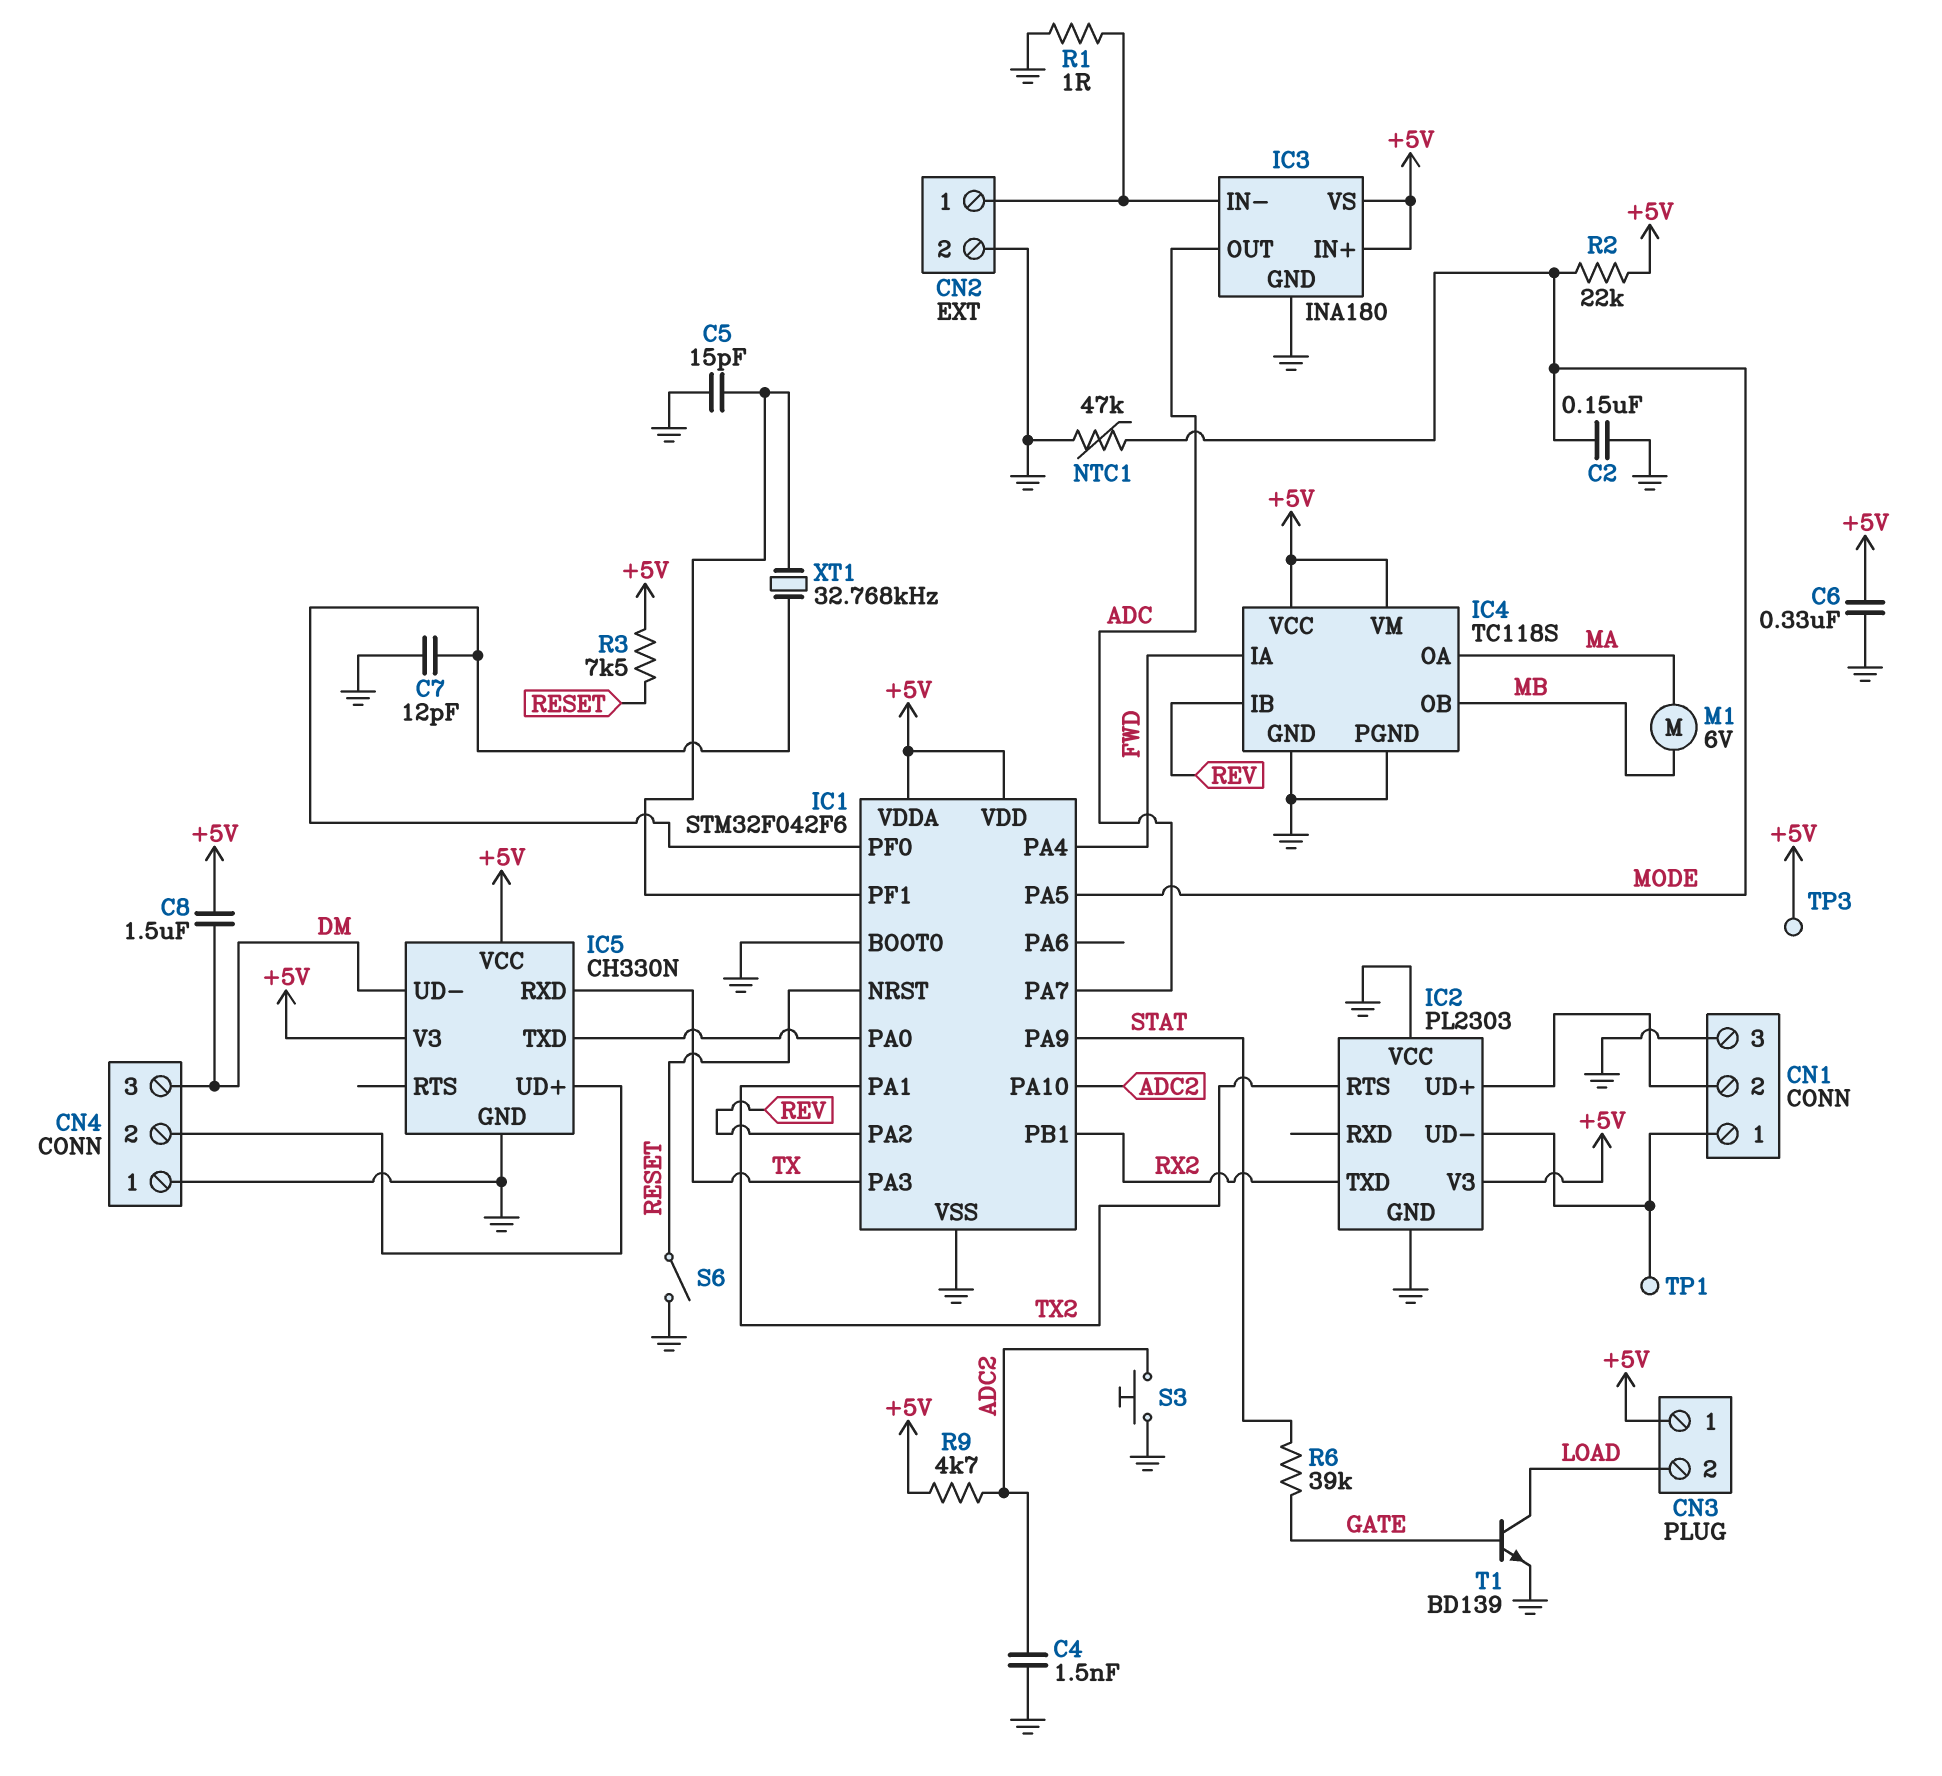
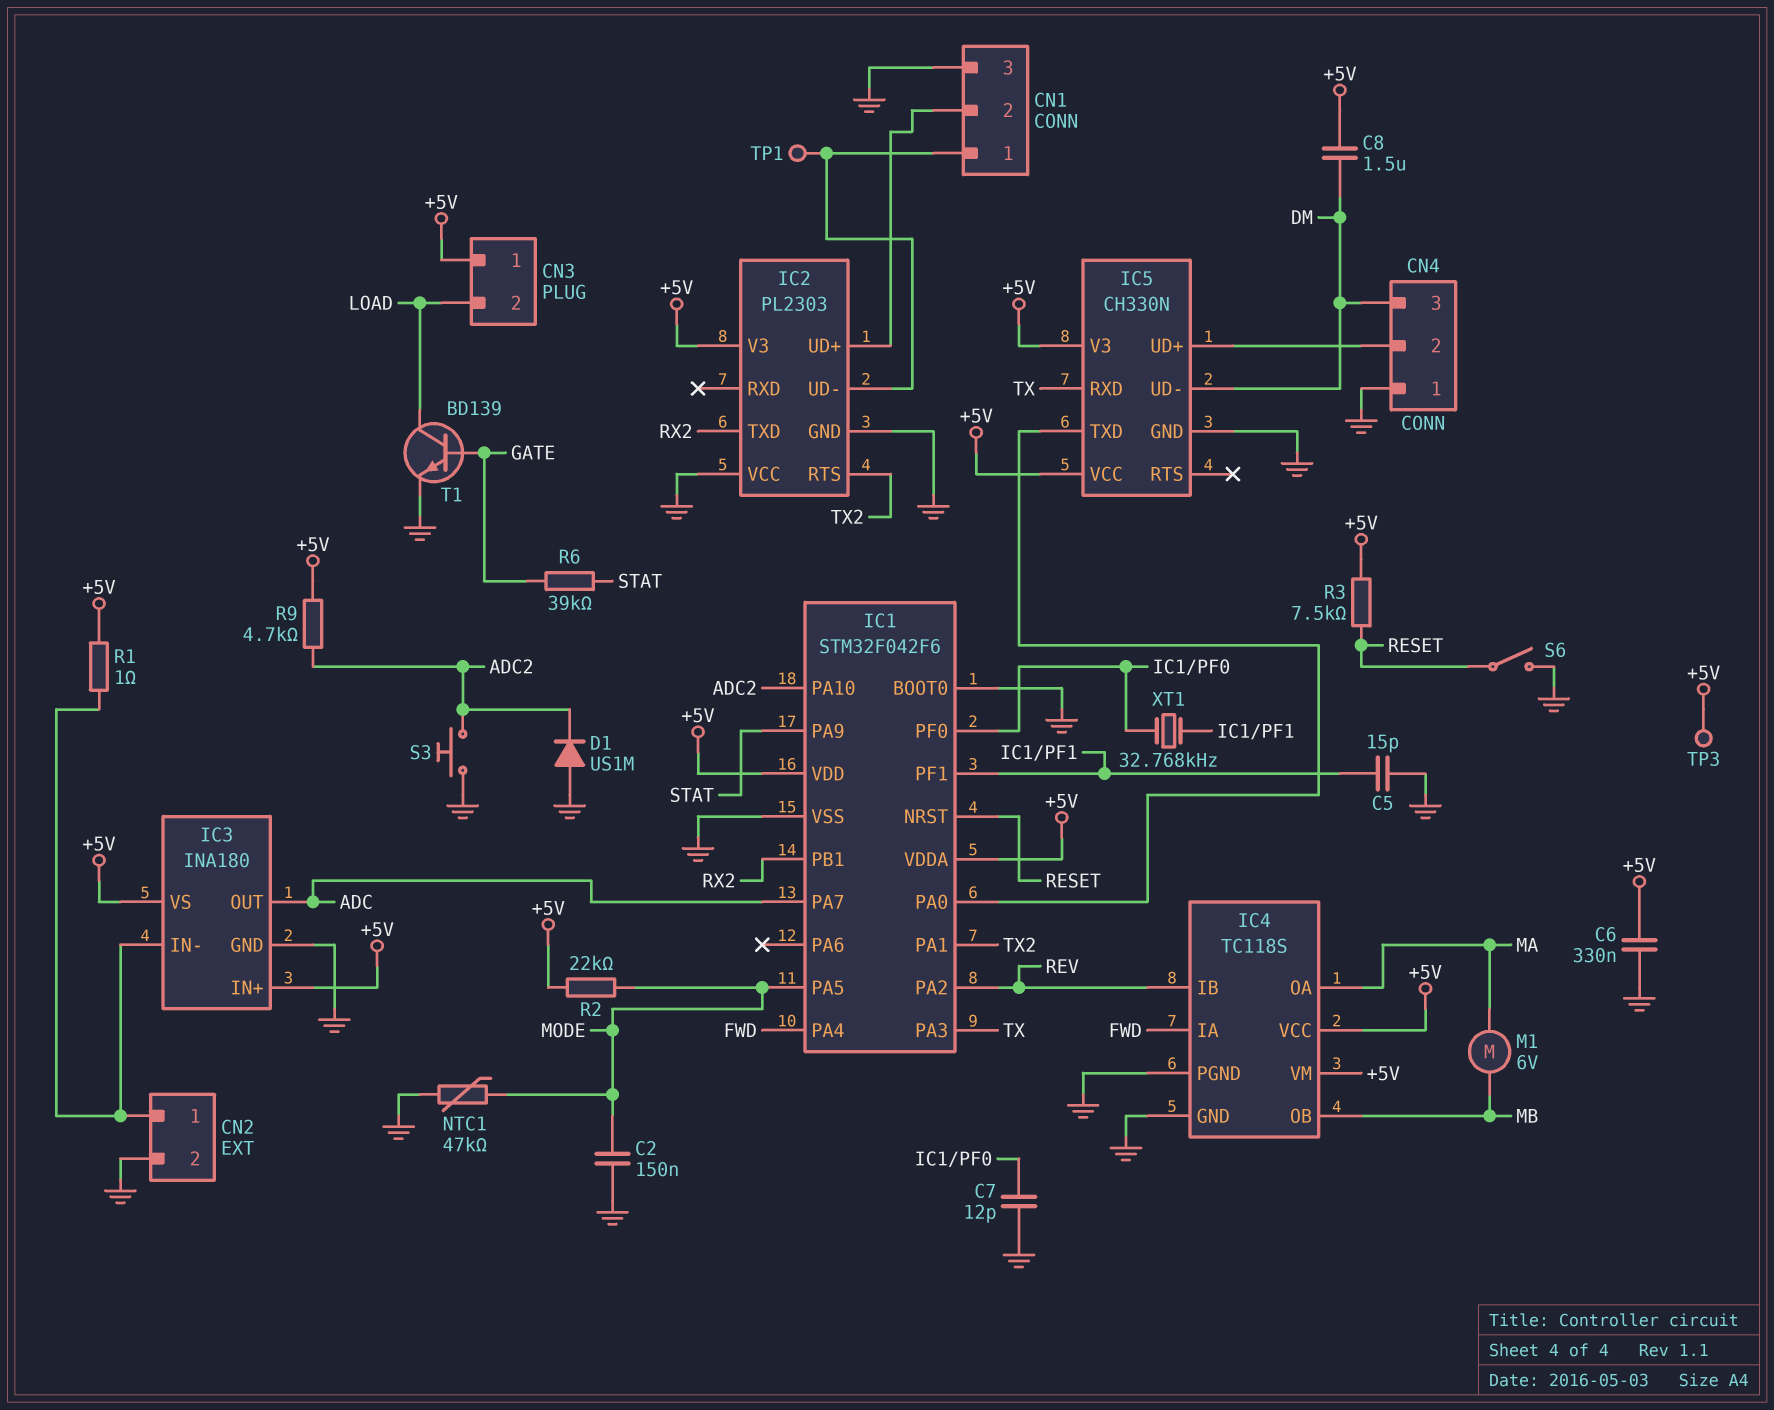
C4: 1.5nF (ADC2, GND) -> none
D1: none -> diode US1M (A GND, K ADC2)
R1: 1 (CN2/1, GND) -> 1 (+5V, CN2/1)

